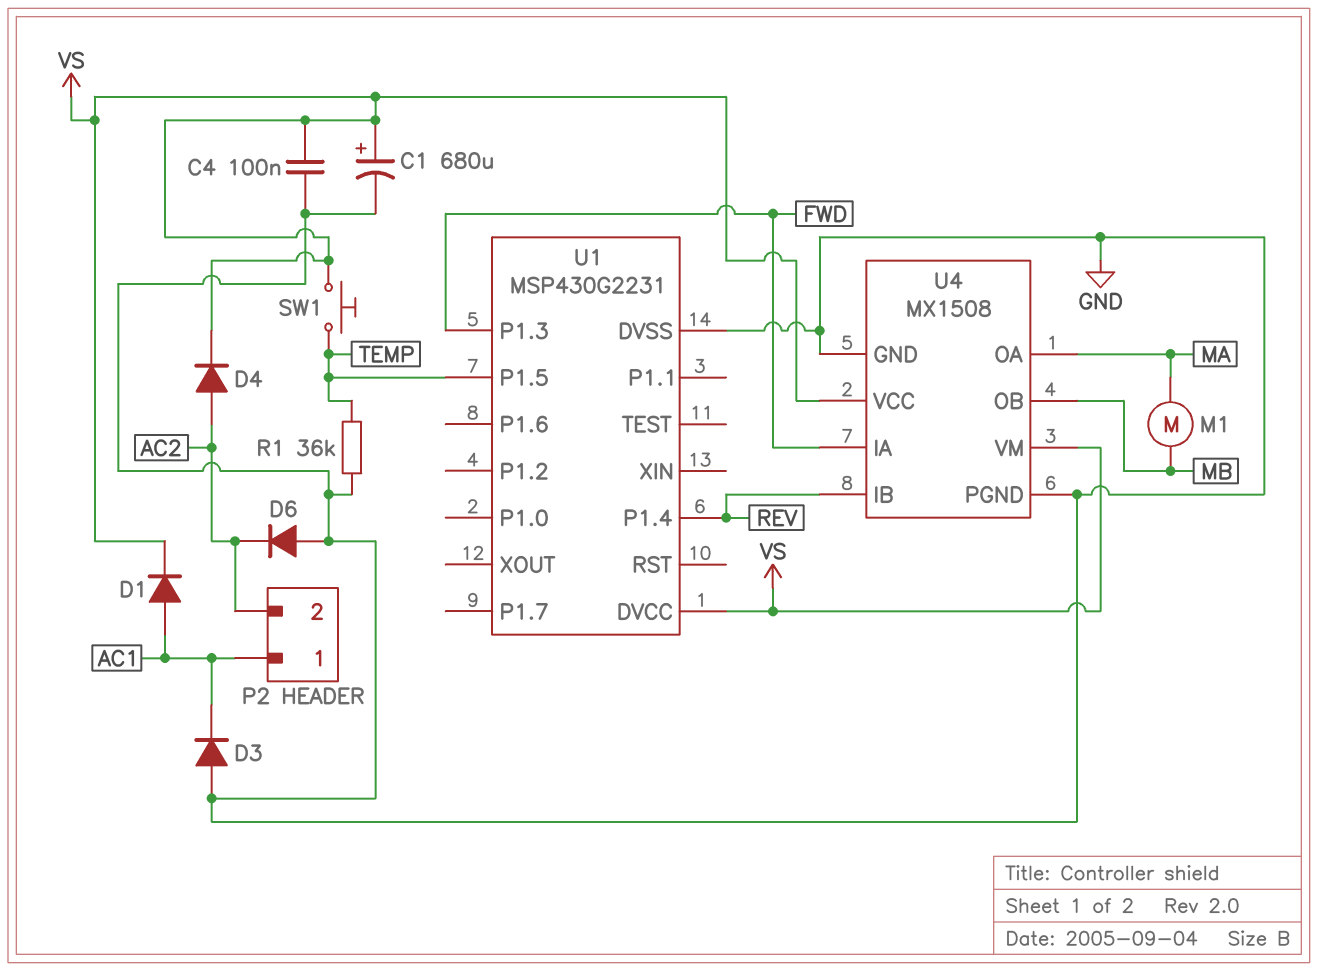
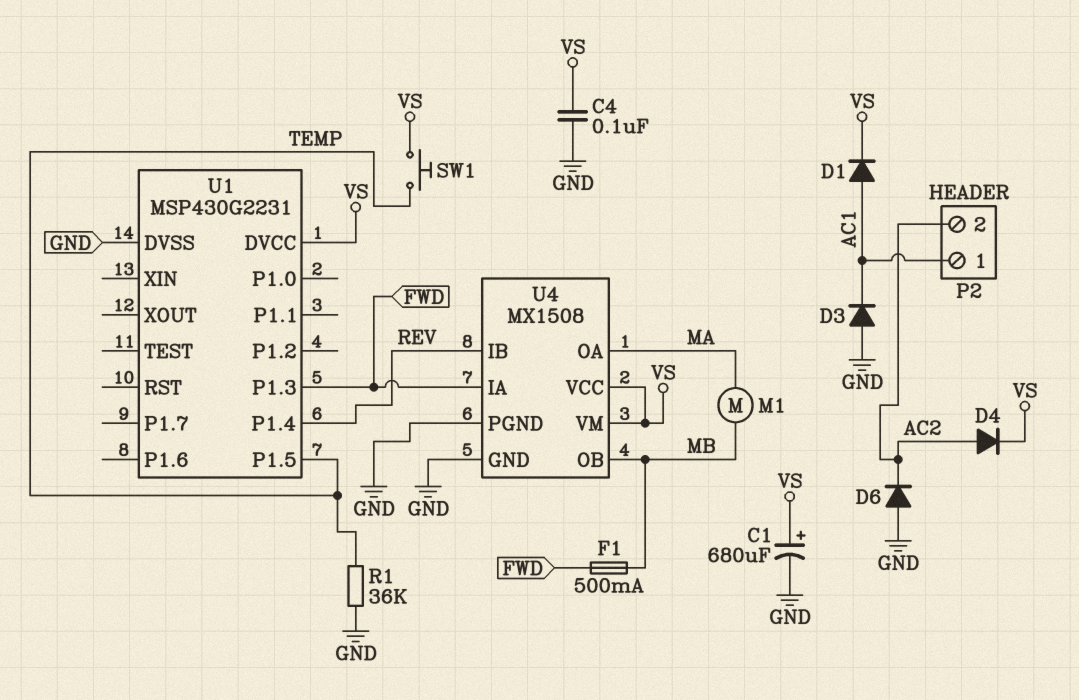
F1: none -> 500mA (FWD, MB)

